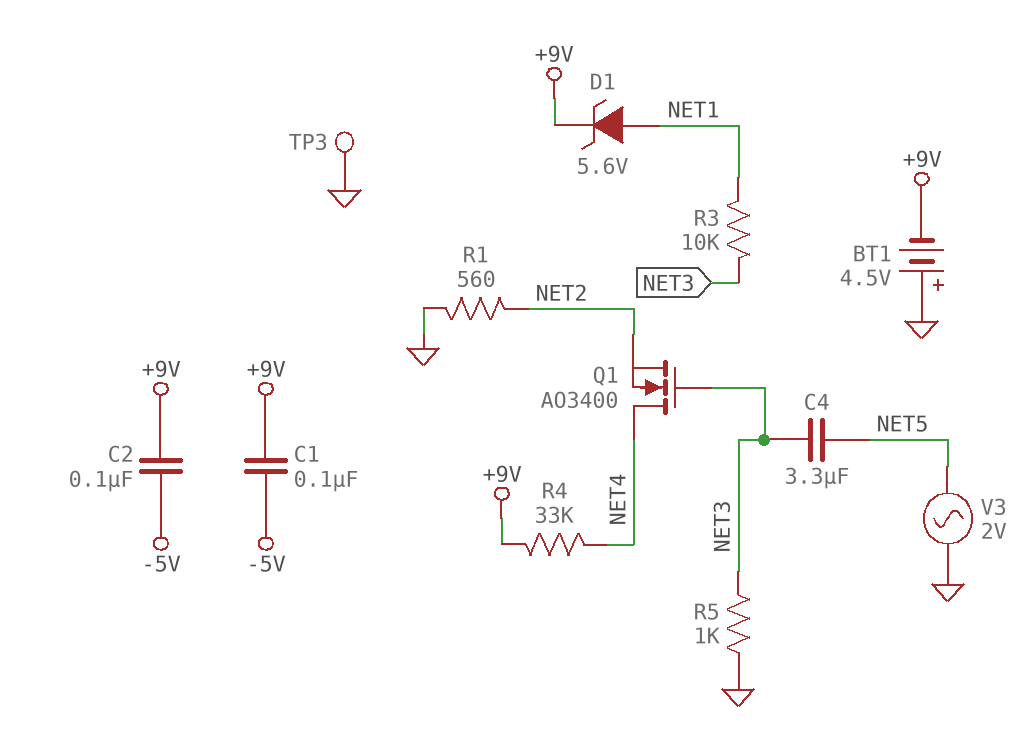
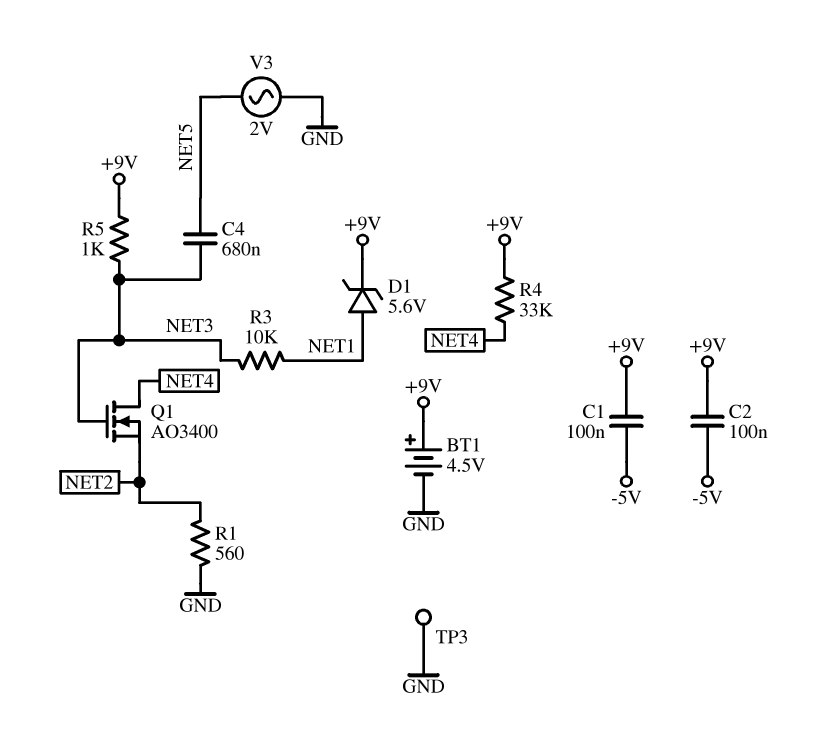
BT1: 4.5V (plus GND, minus +9V) -> 4.5V (plus +9V, minus GND)
C4: 3.3uF (NET3, NET5) -> 680nF (NET3, NET5)
R5: 1k (GND, NET3) -> 1k (+9V, NET3)

